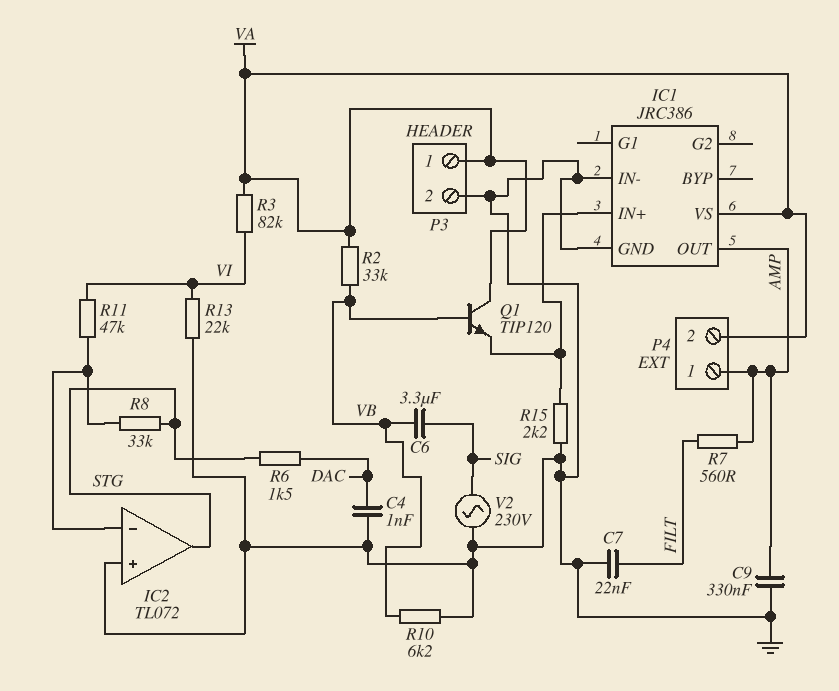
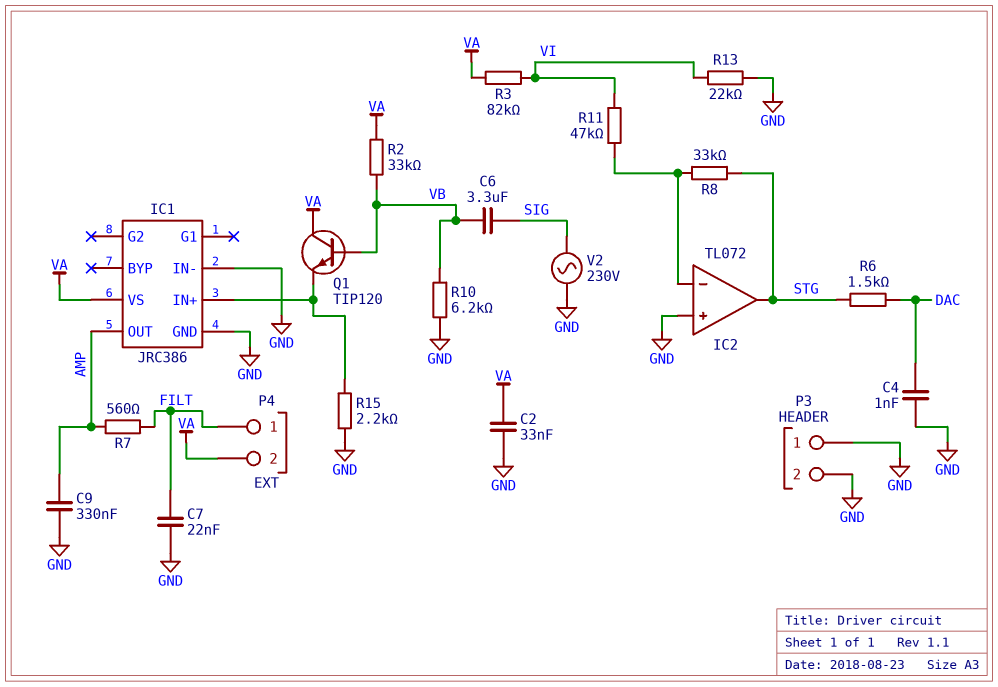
C2: none -> 33nF (GND, VA)
P3 pin 1: VA -> GND
P4 pin 1: AMP -> FILT

